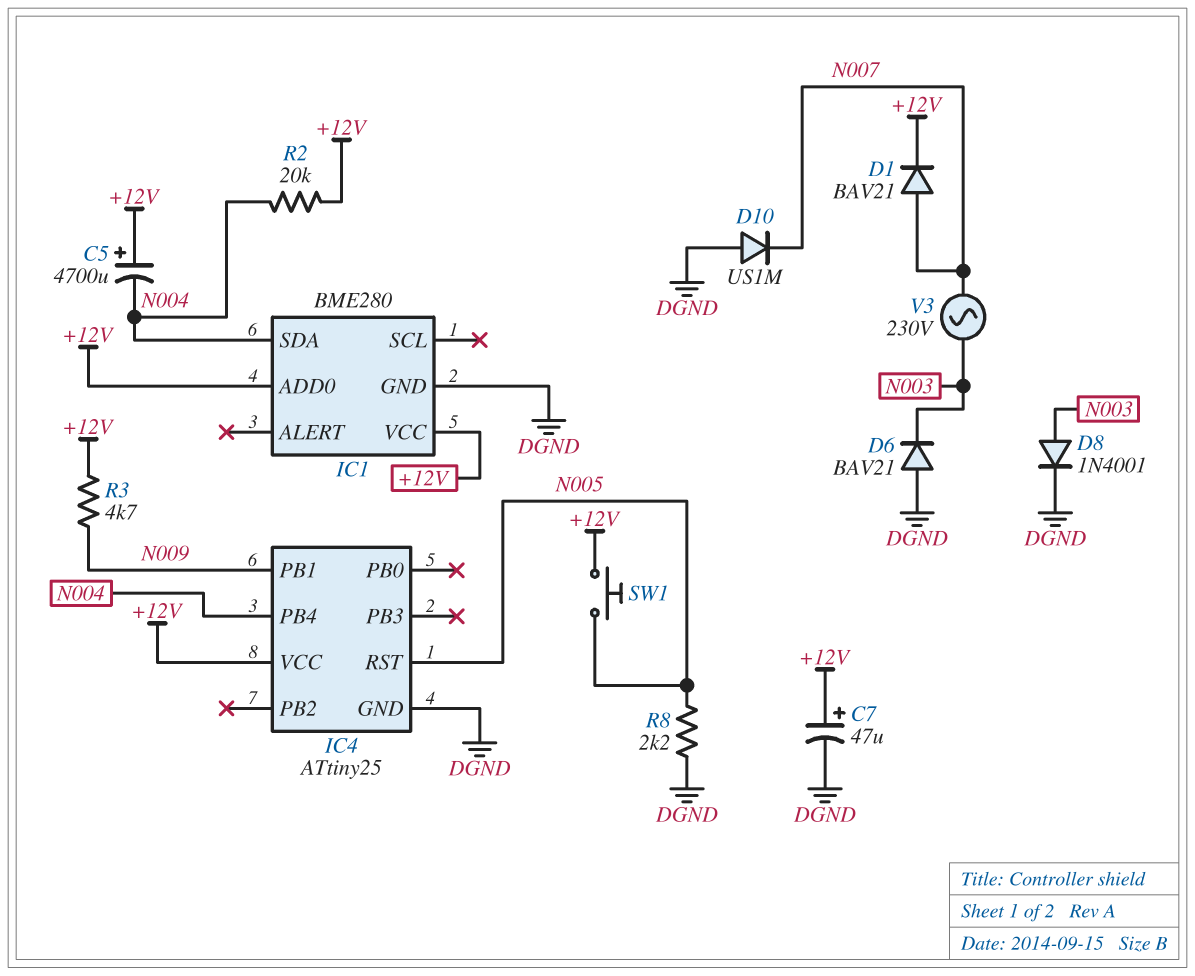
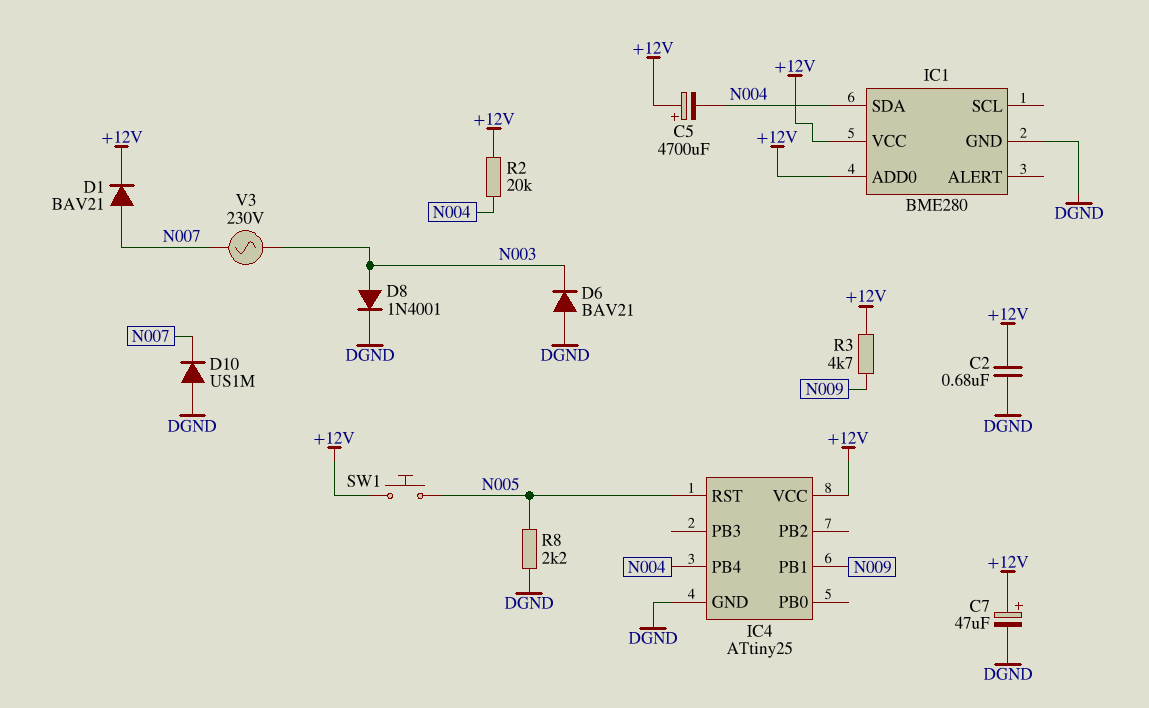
C2: none -> 680nF (+12V, DGND)

